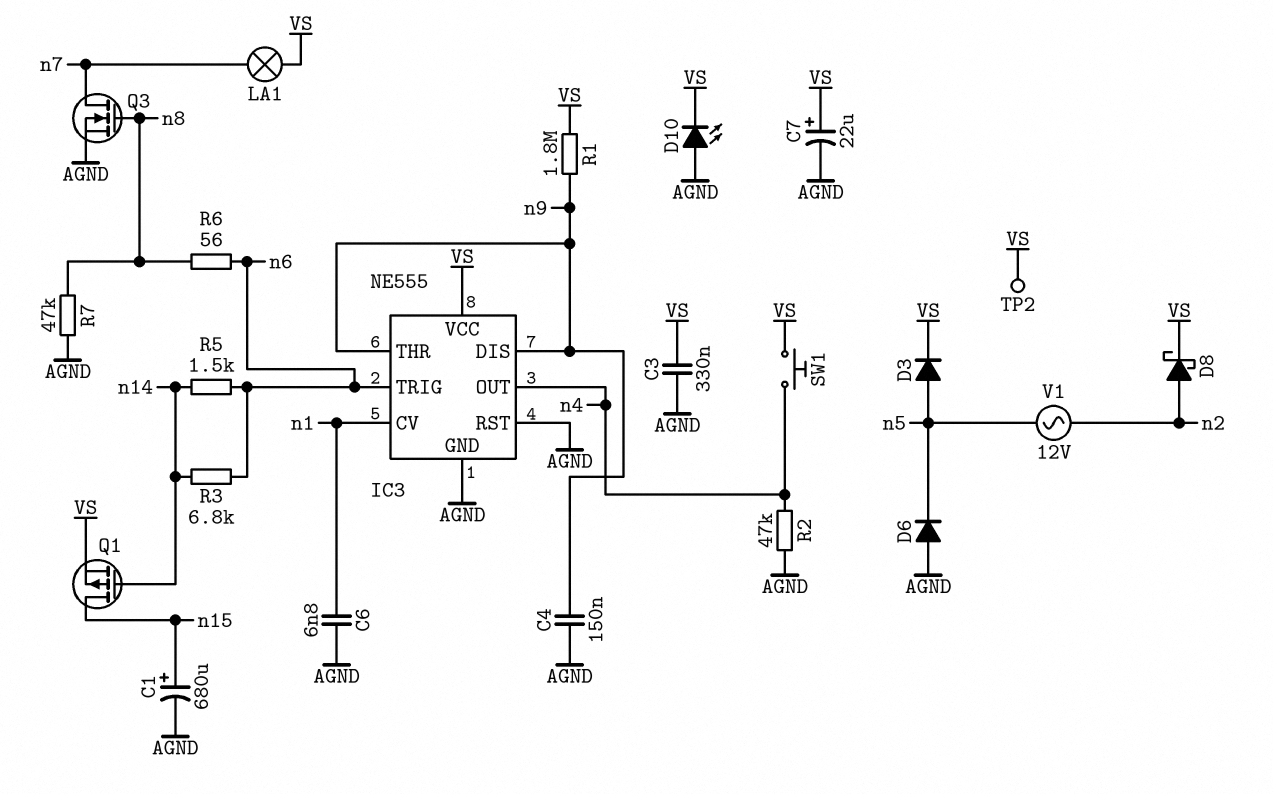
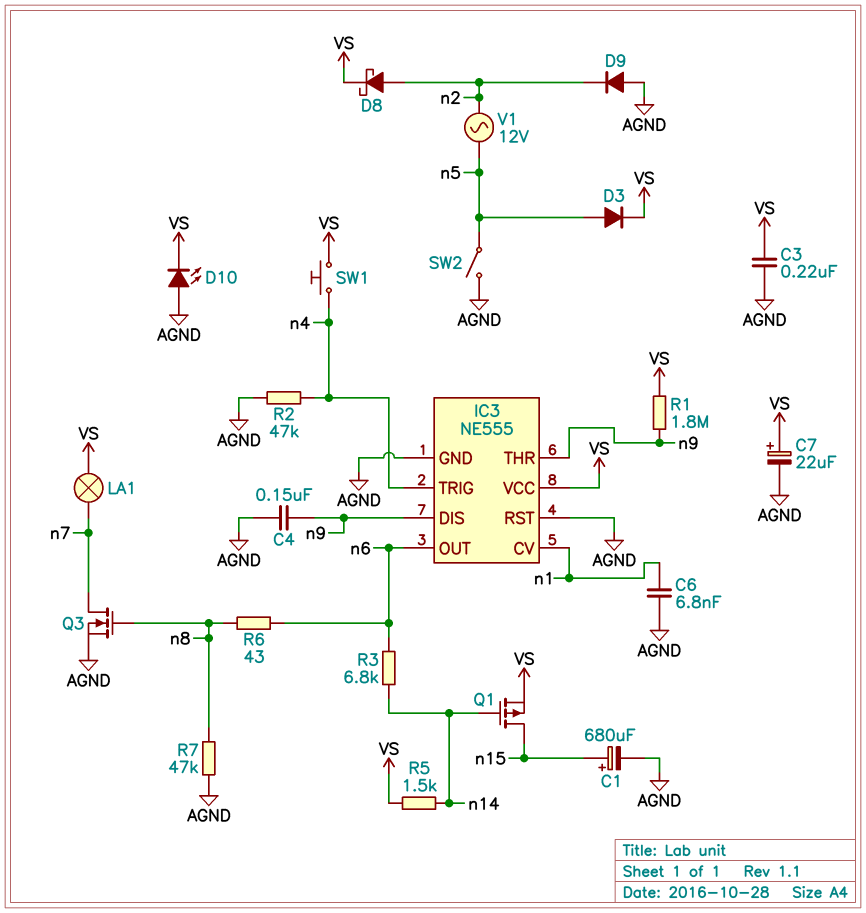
C3: 330nF (AGND, VS) -> 220nF (AGND, VS)
D6: diode (A AGND, K n5) -> none
D9: none -> diode (A AGND, K n2)
IC3 pin OUT: n4 -> n6
IC3 pin TRIG: n6 -> n4
R5: 1.5k (n6, n14) -> 1.5k (VS, n14)
R6: 56 (n6, n8) -> 43 (n6, n8)
SW2: none -> switch (AGND, n5)
TP2: test point (VS) -> none

